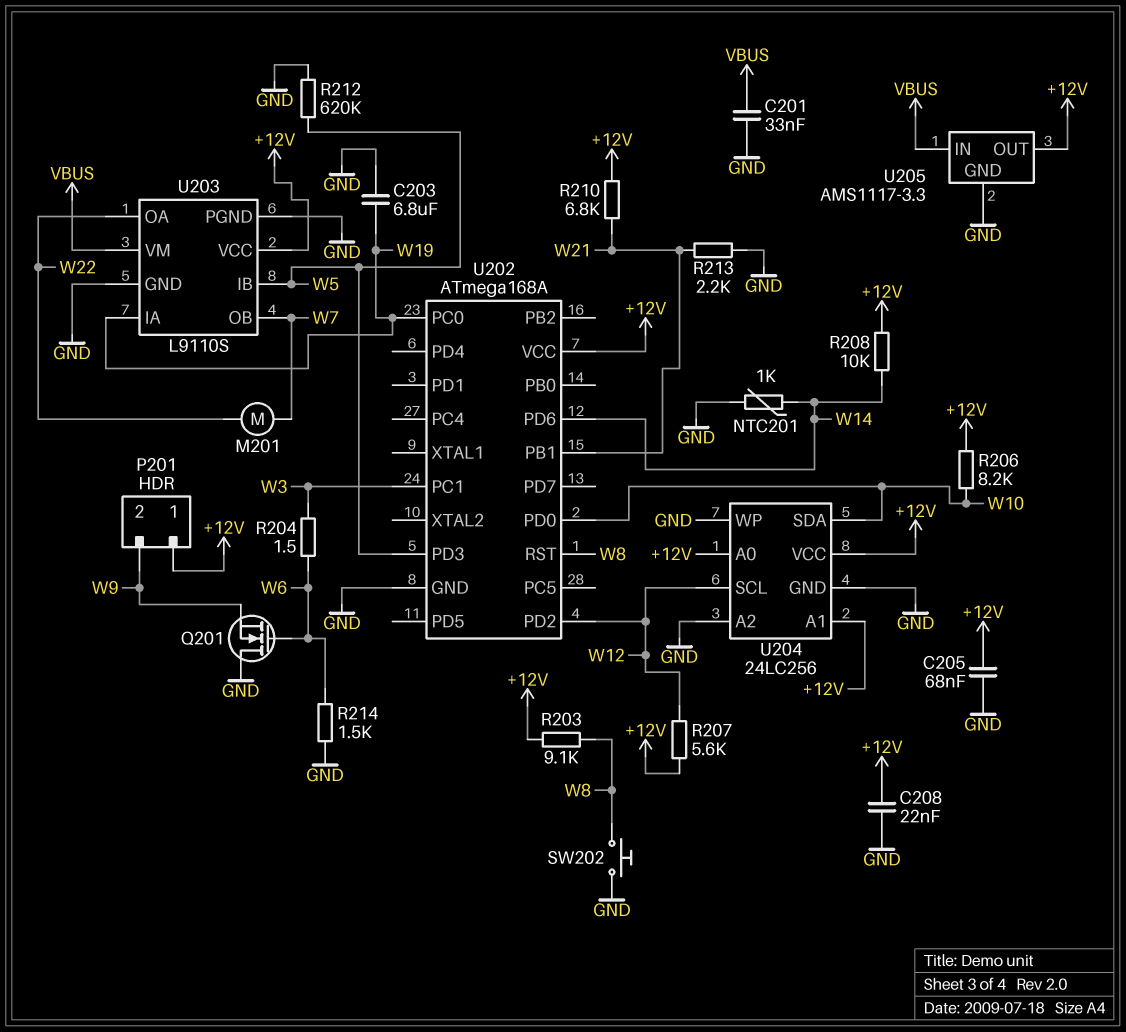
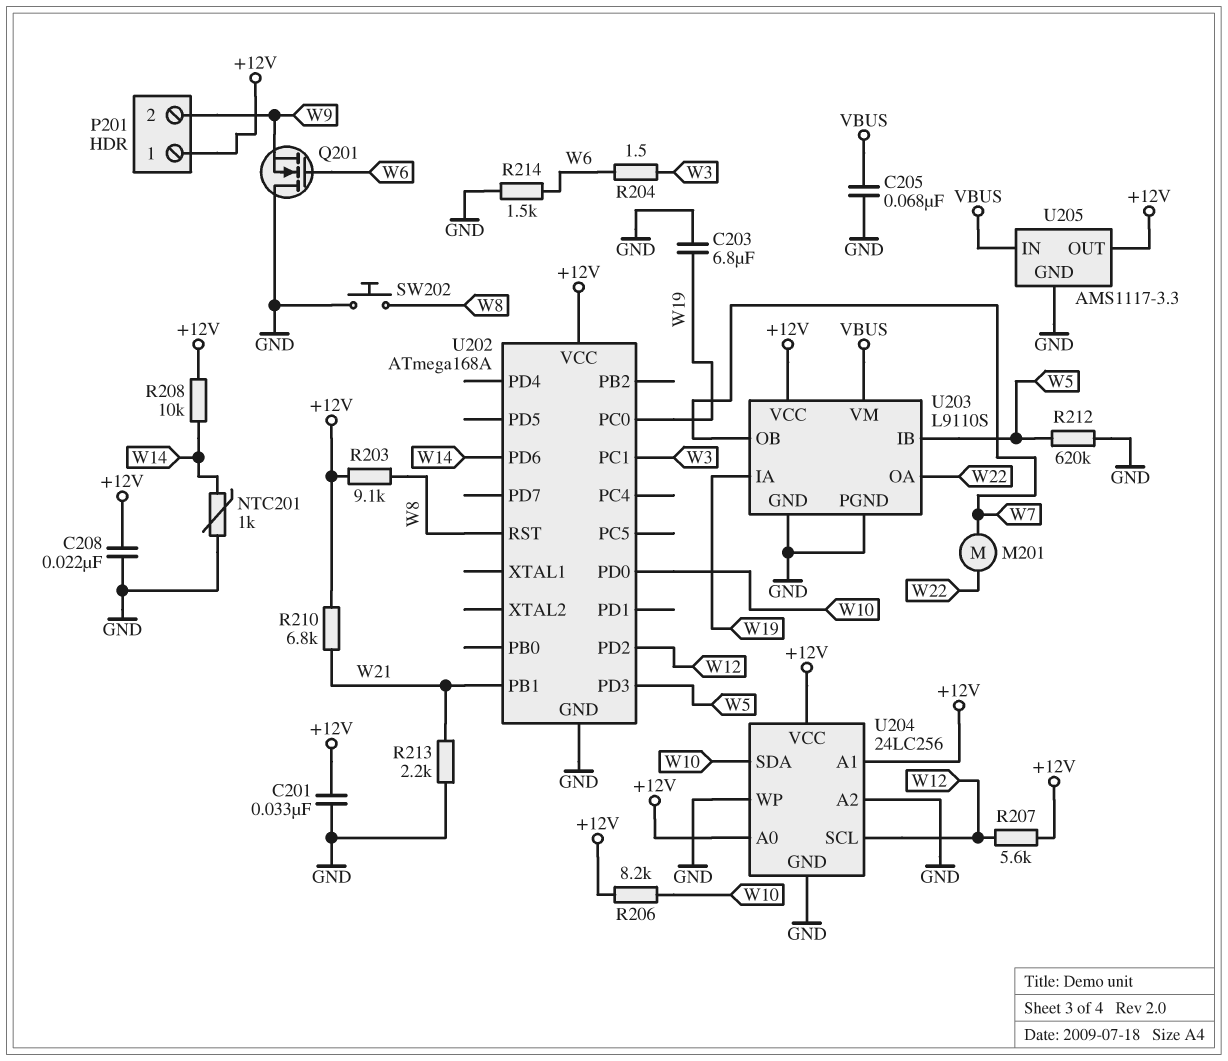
C201: 33nF (GND, VBUS) -> 33nF (+12V, GND)
C205: 68nF (+12V, GND) -> 68nF (GND, VBUS)

